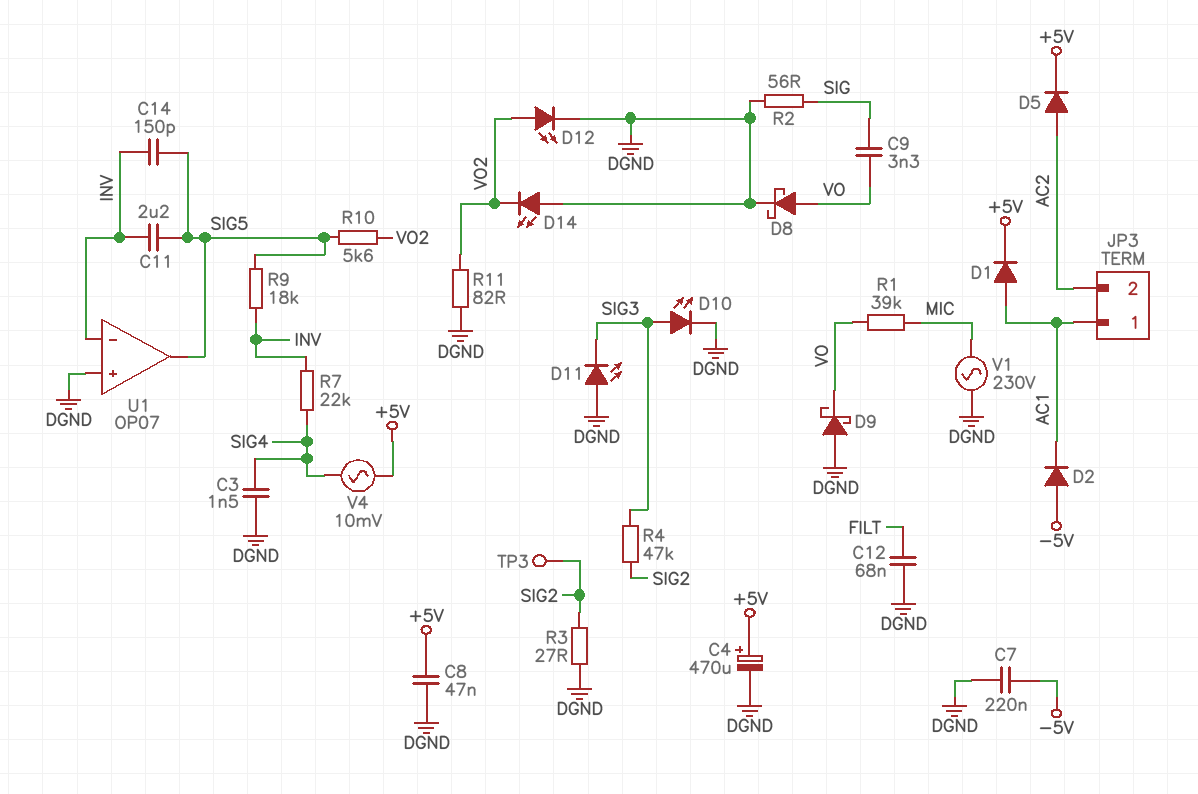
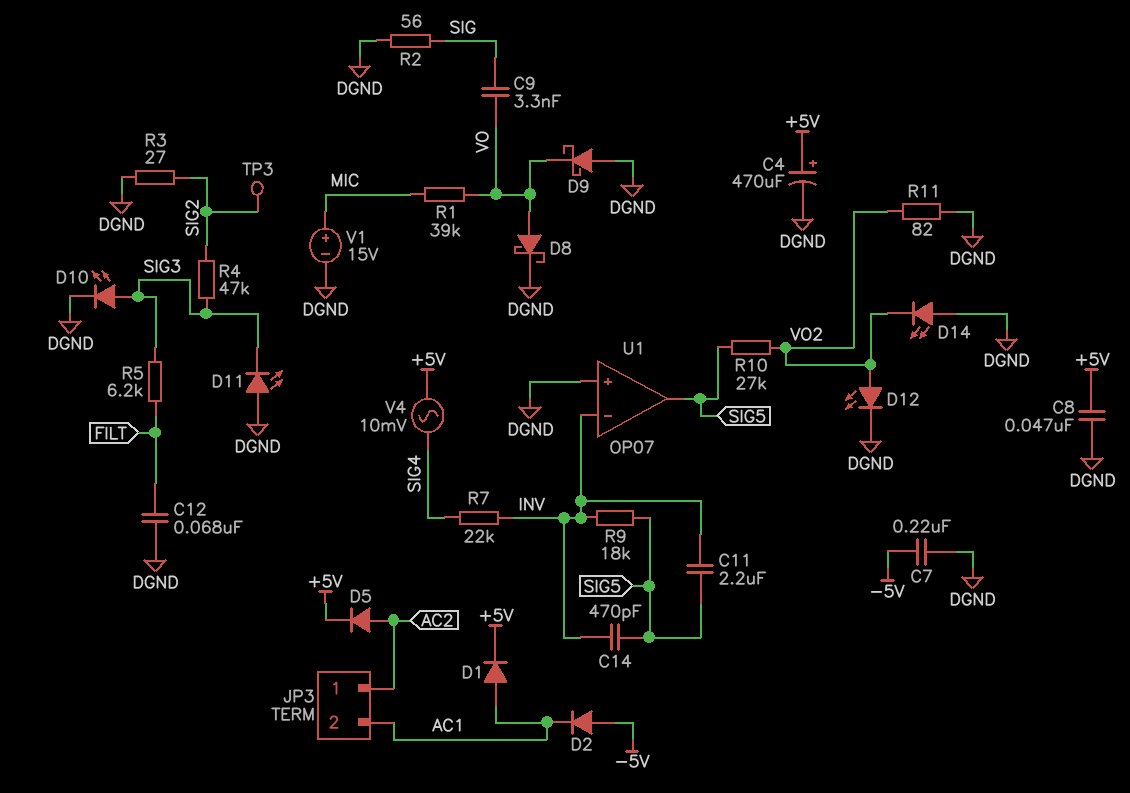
C3: 1.5nF (DGND, SIG4) -> none
C14: 150pF (INV, SIG5) -> 470pF (INV, SIG5)
JP3 pin 1: AC1 -> AC2
JP3 pin 2: AC2 -> AC1
R5: none -> 6.2k (FILT, SIG3)
R10: 5.6k (SIG5, VO2) -> 27k (SIG5, VO2)
V1: AC 230V (DGND, MIC) -> 15V (plus MIC, minus DGND)

